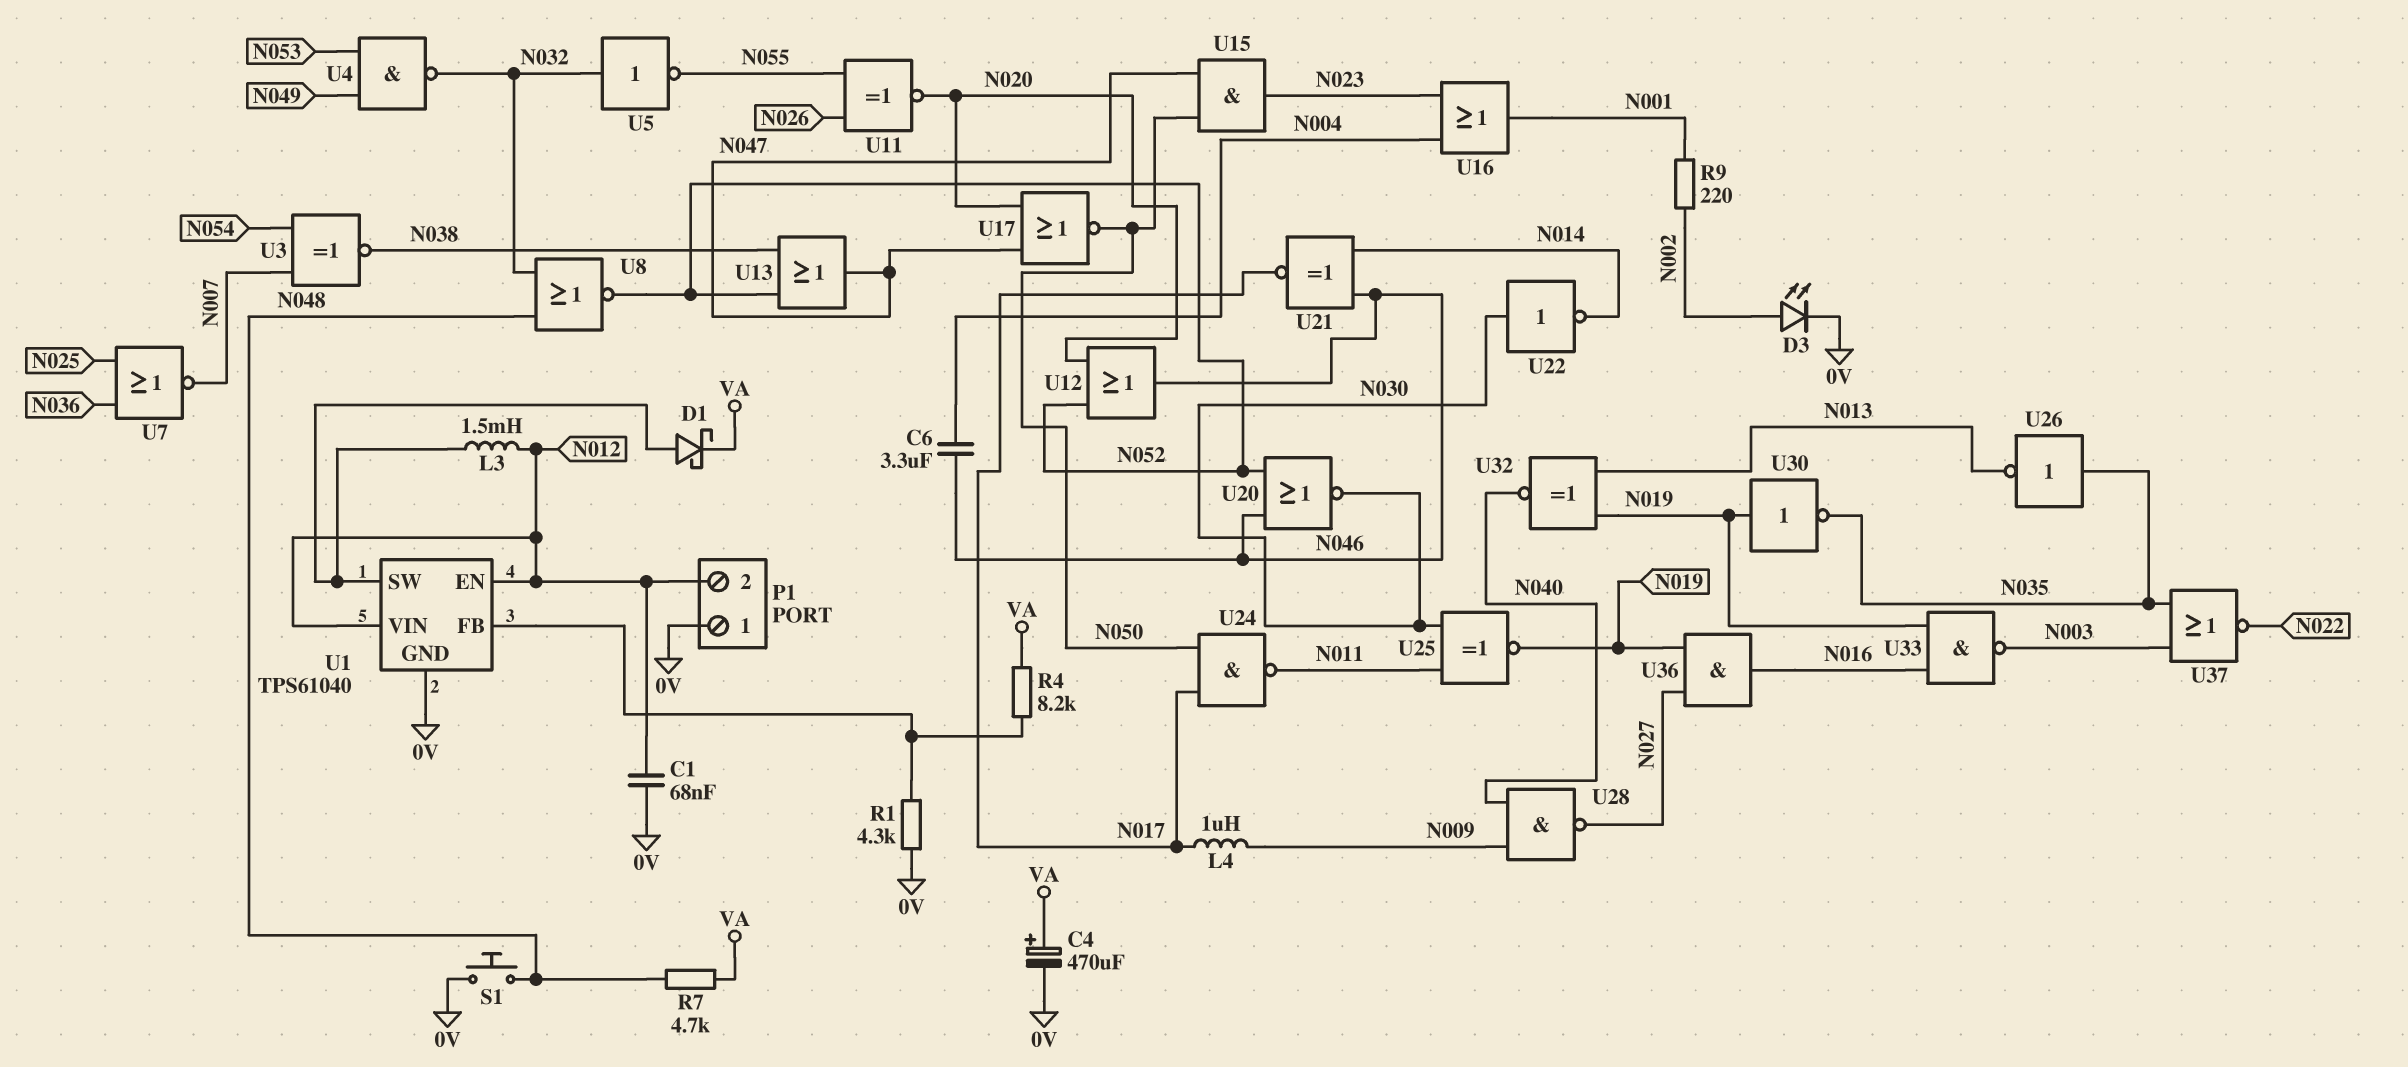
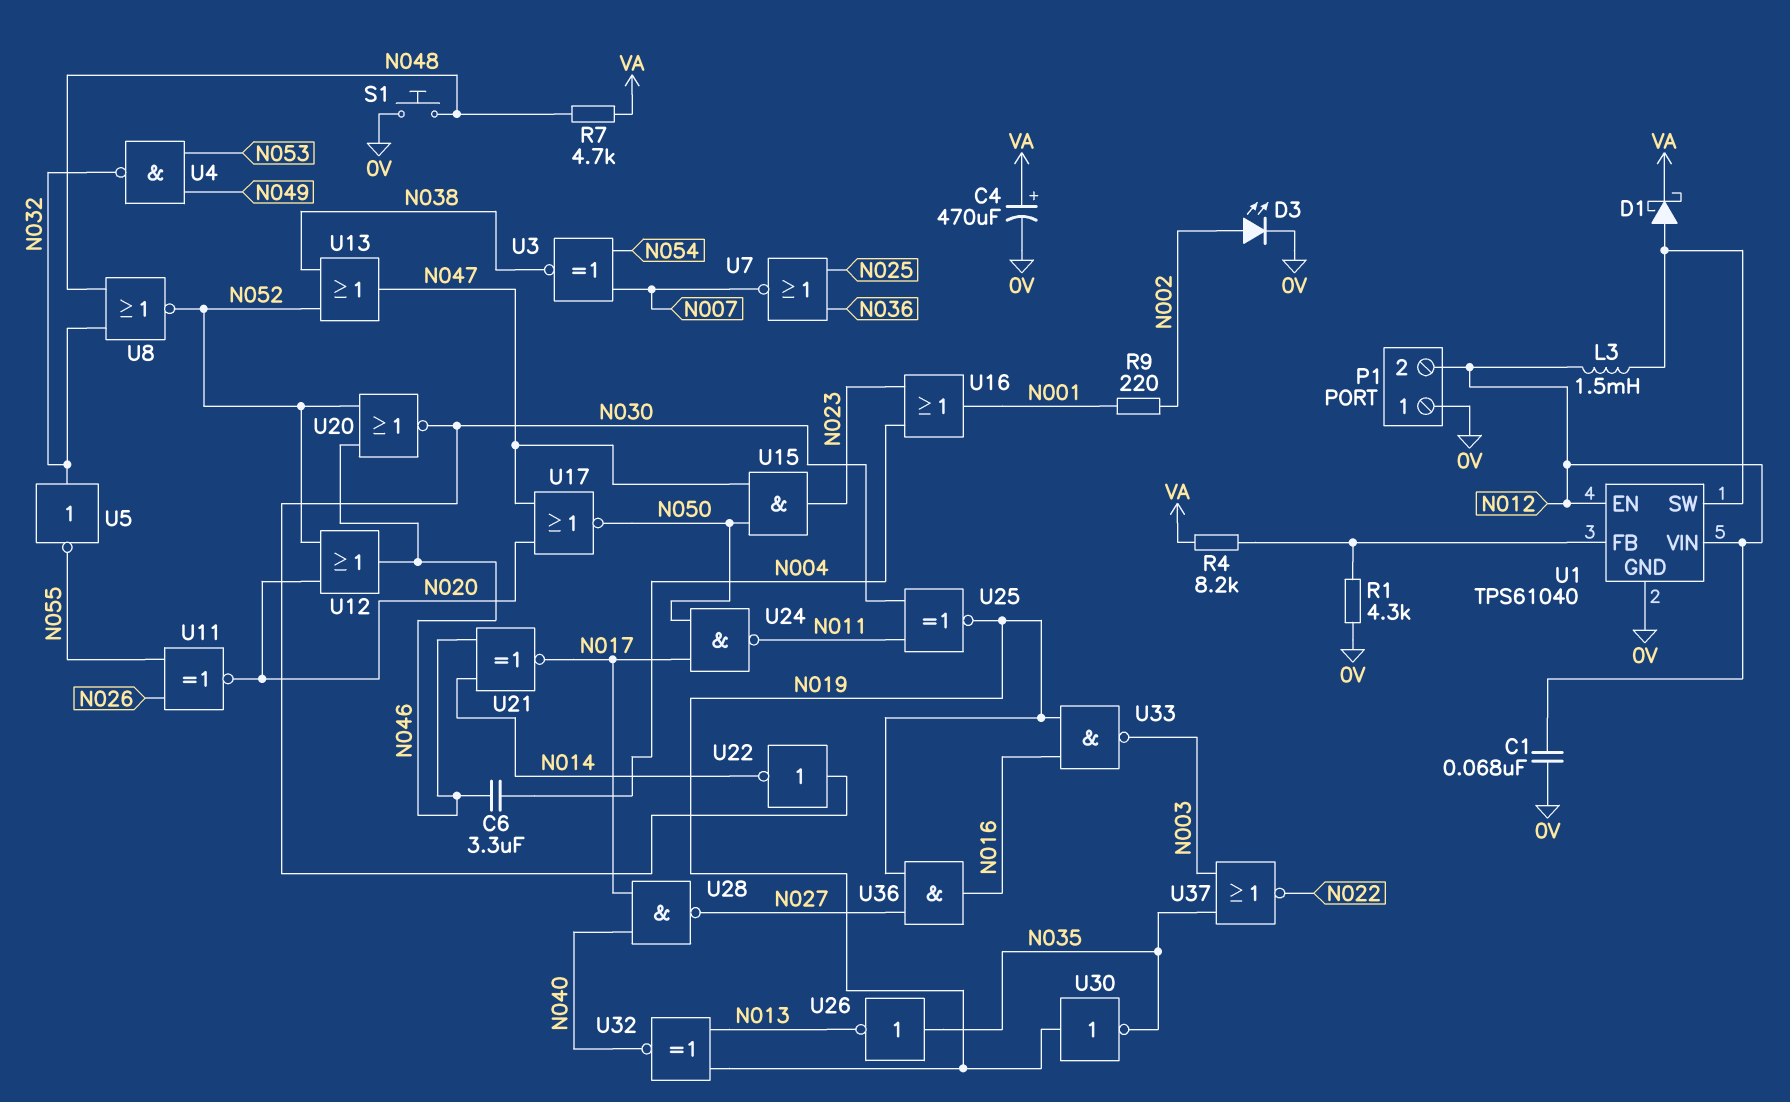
L4: 1uH (N009, N017) -> none
U28: NAND (in N009, in N040, out N027) -> NAND (in N017, in N040, out N027)

